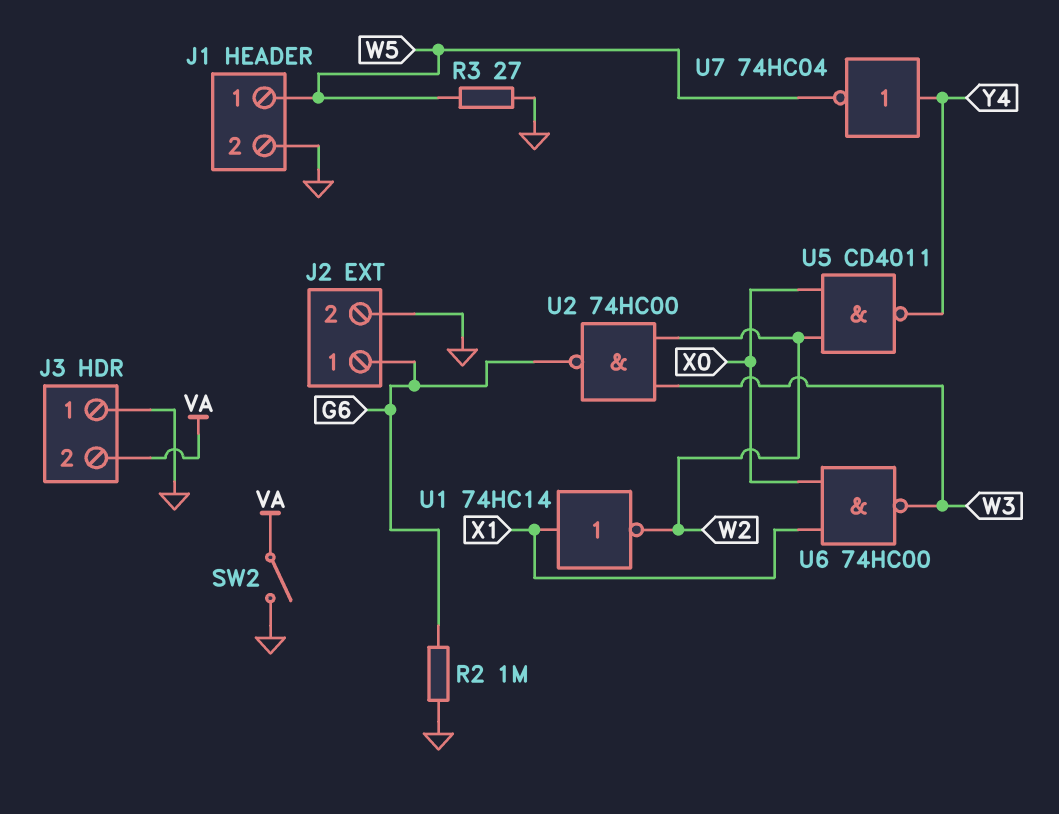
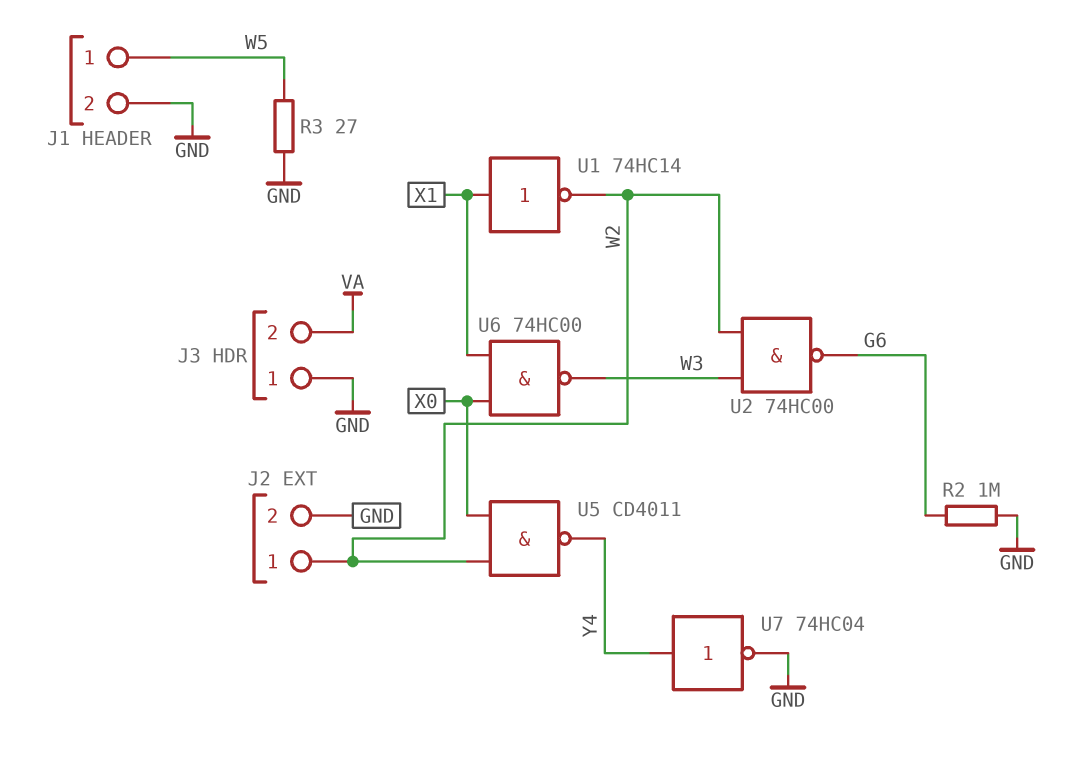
J2 pin 1: G6 -> W2
SW2: switch (GND, VA) -> none
U7: NOT 74HC04 (in Y4, out W5) -> NOT 74HC04 (in Y4, out GND)

